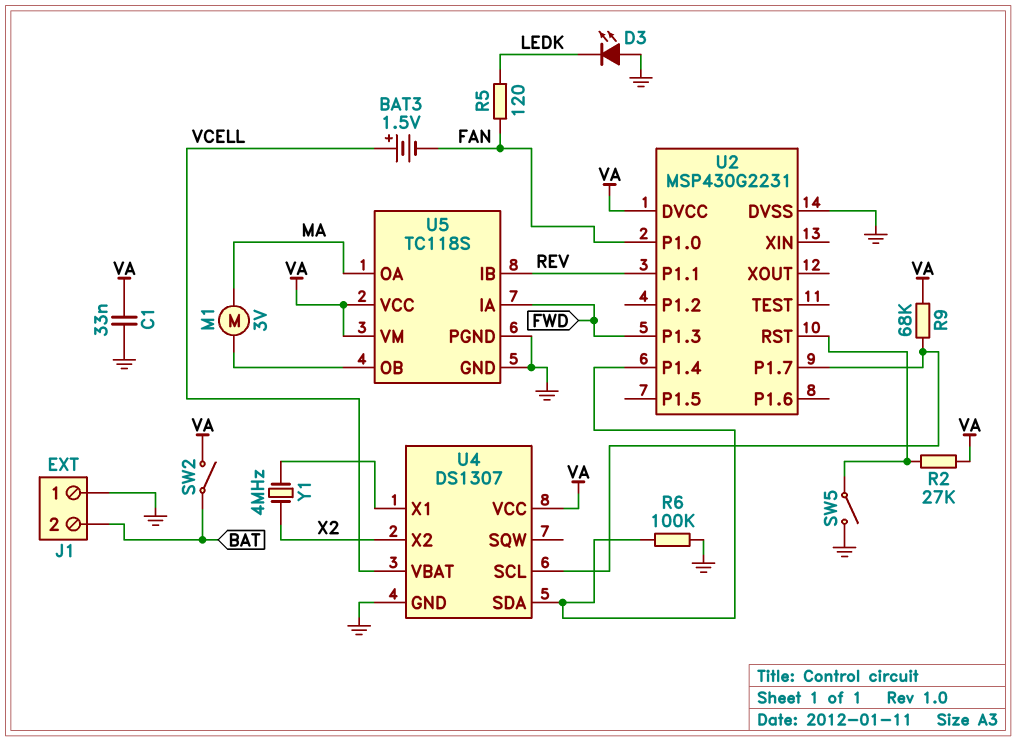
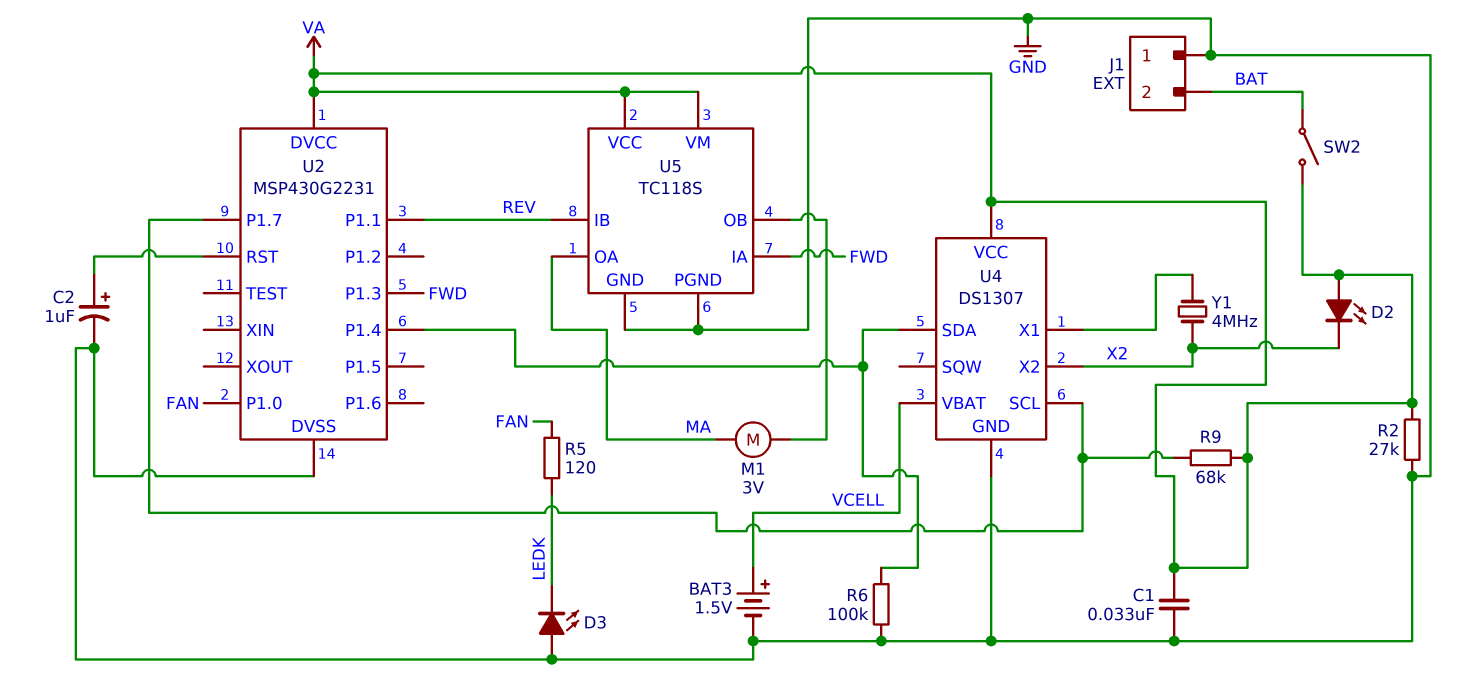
BAT3: 1.5V (plus VCELL, minus FAN) -> 1.5V (plus VCELL, minus GND)
C2: none -> 1uF (plus U2/RST, minus GND)
D2: none -> LED (A VA, K X2)
R2: 27k (U2/RST, VA) -> 27k (GND, VA)
SW5: switch (GND, U2/RST) -> none

